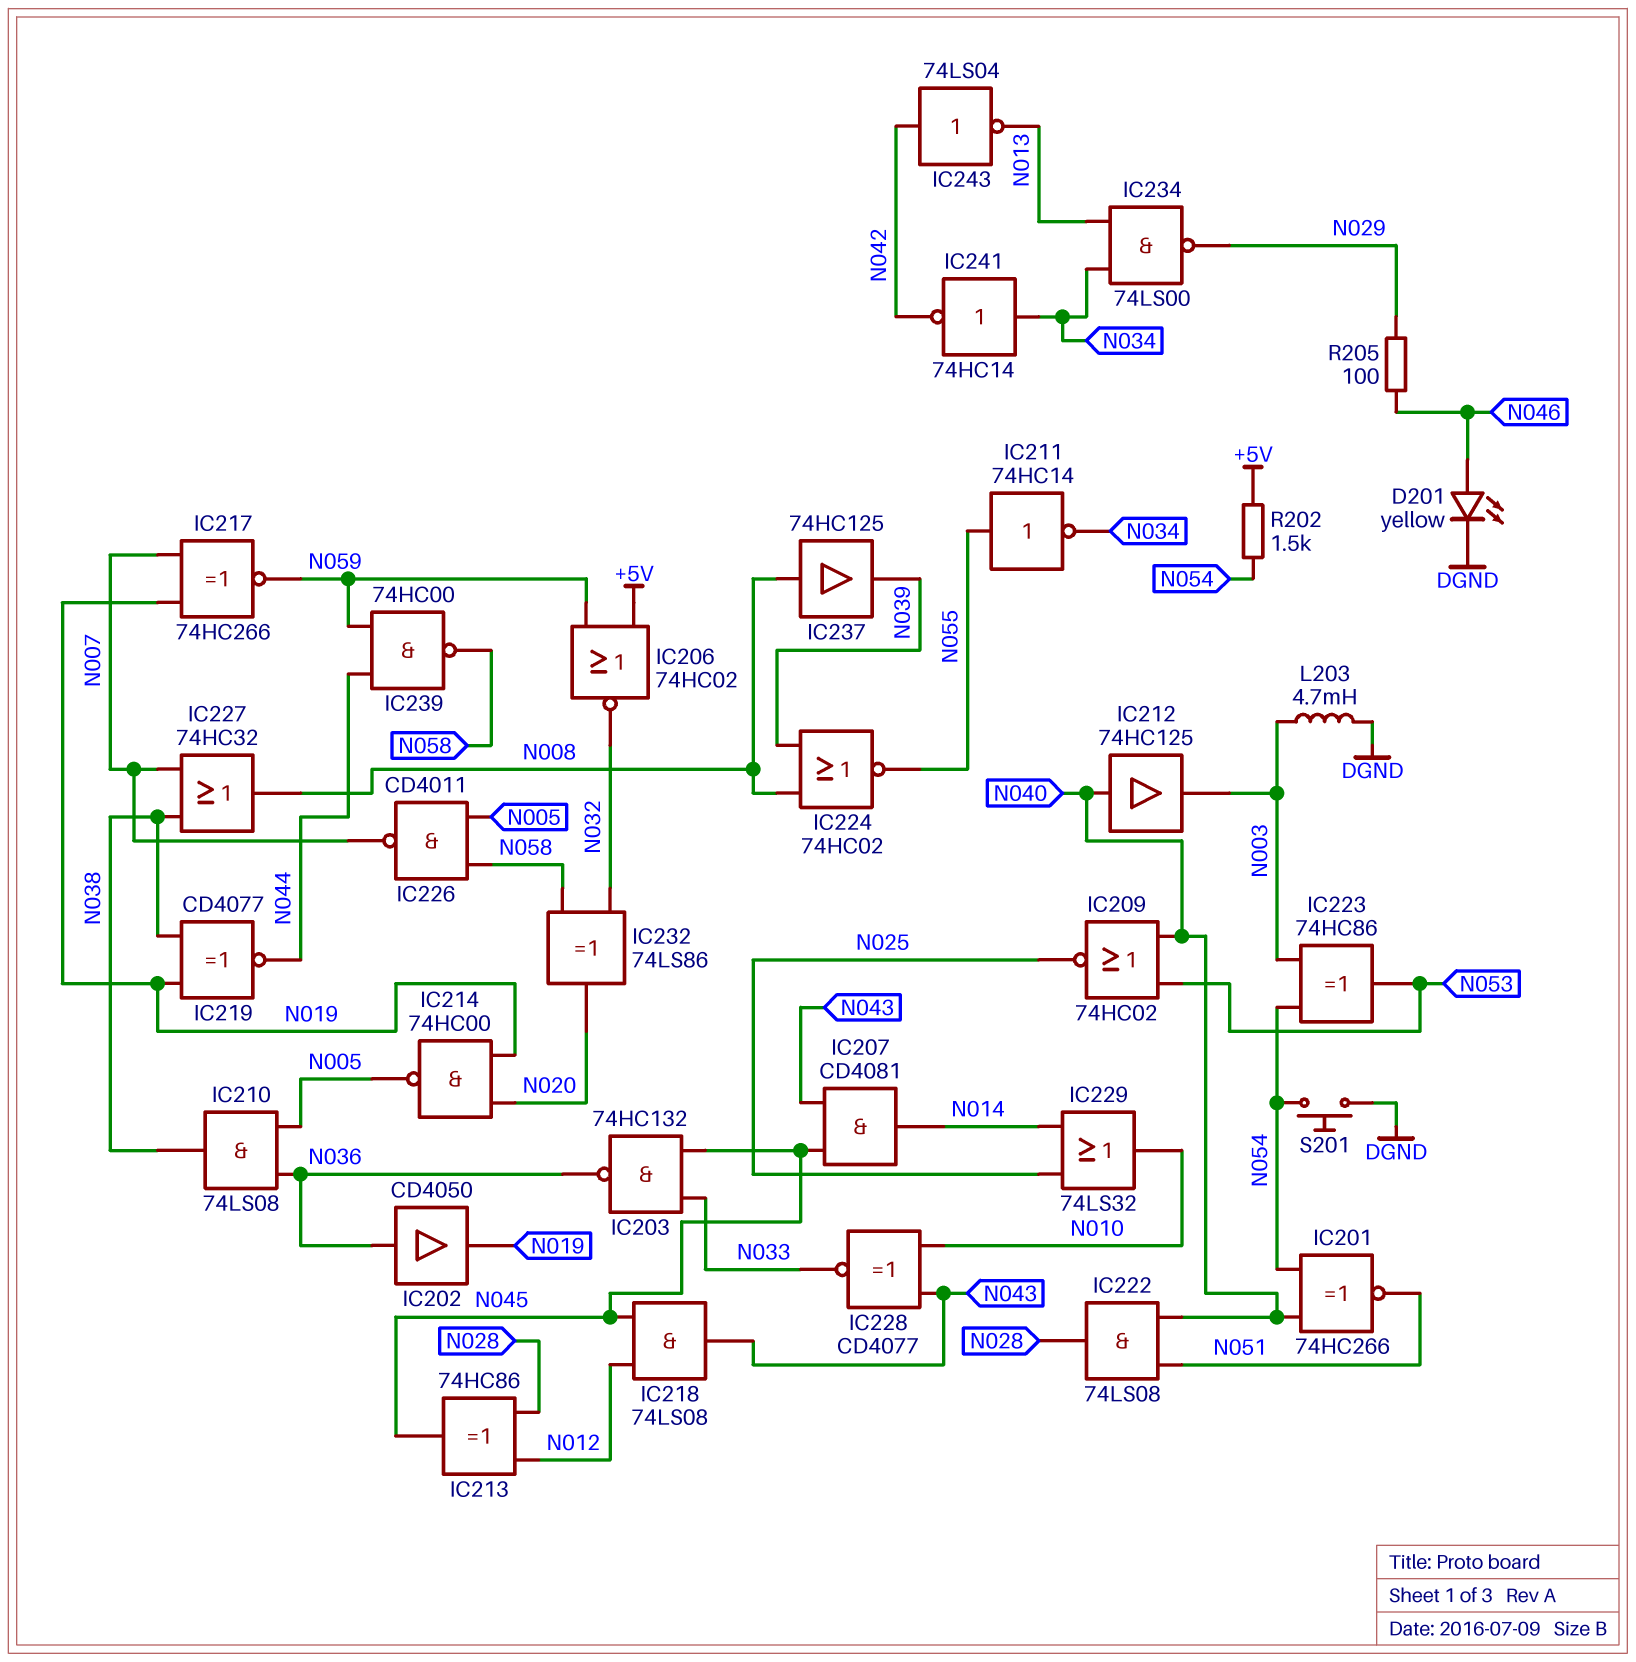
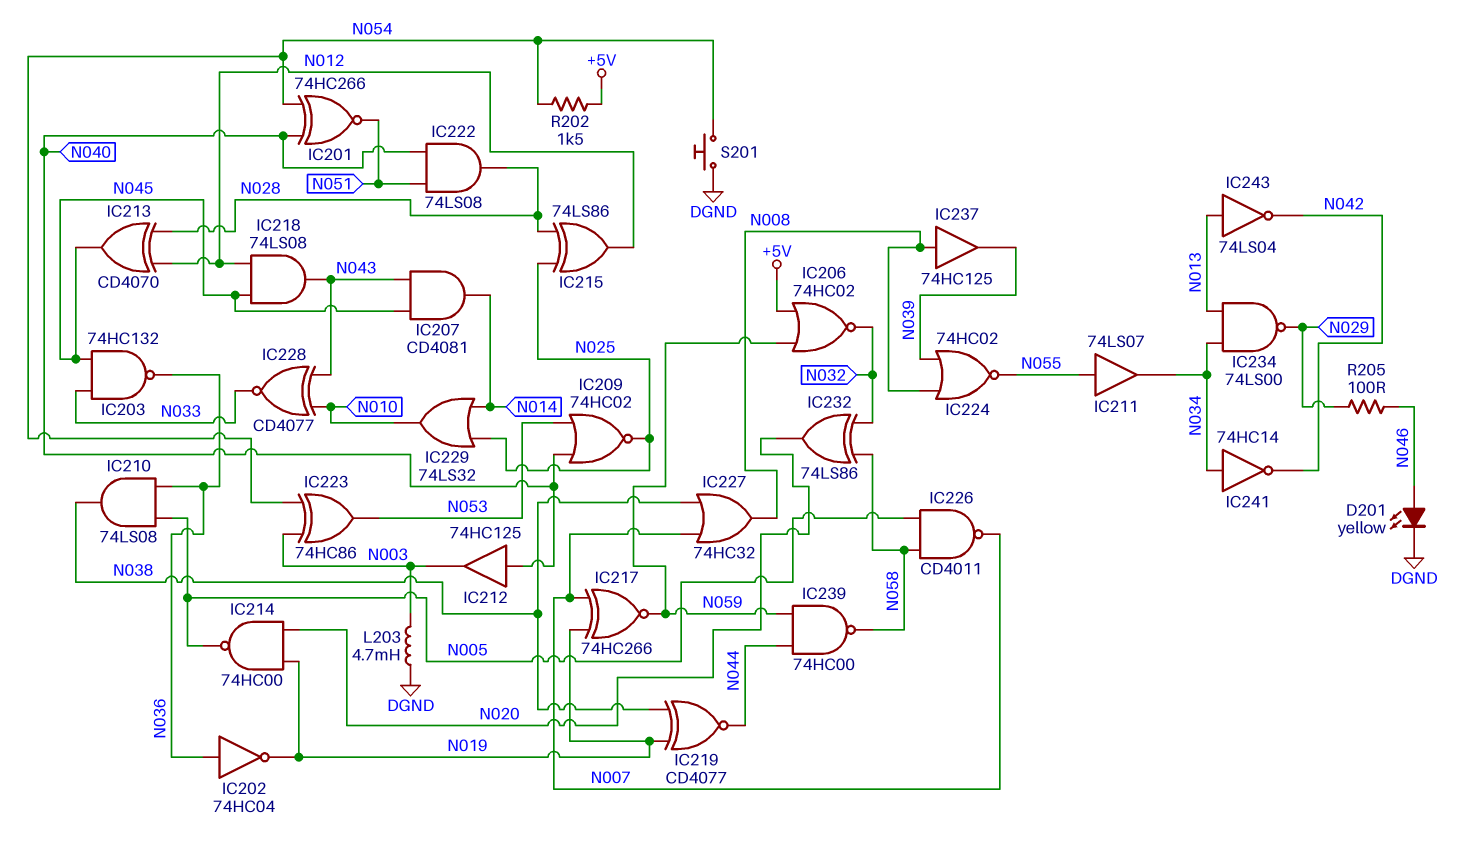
IC202: buffer CD4050 (in N036, out N019) -> NOT 74HC04 (in N036, out N019)
IC211: NOT 74HC14 (in N055, out N034) -> buffer 74LS07 (in N055, out N034)
IC213: XOR 74HC86 (in N012, in N028, out N045) -> XOR CD4070 (in N012, in N028, out N045)
IC215: none -> XOR 74LS86 (in N025, in N028, out N012)
IC243: NOT 74LS04 (in N042, out N013) -> NOT 74LS04 (in N013, out N042)

